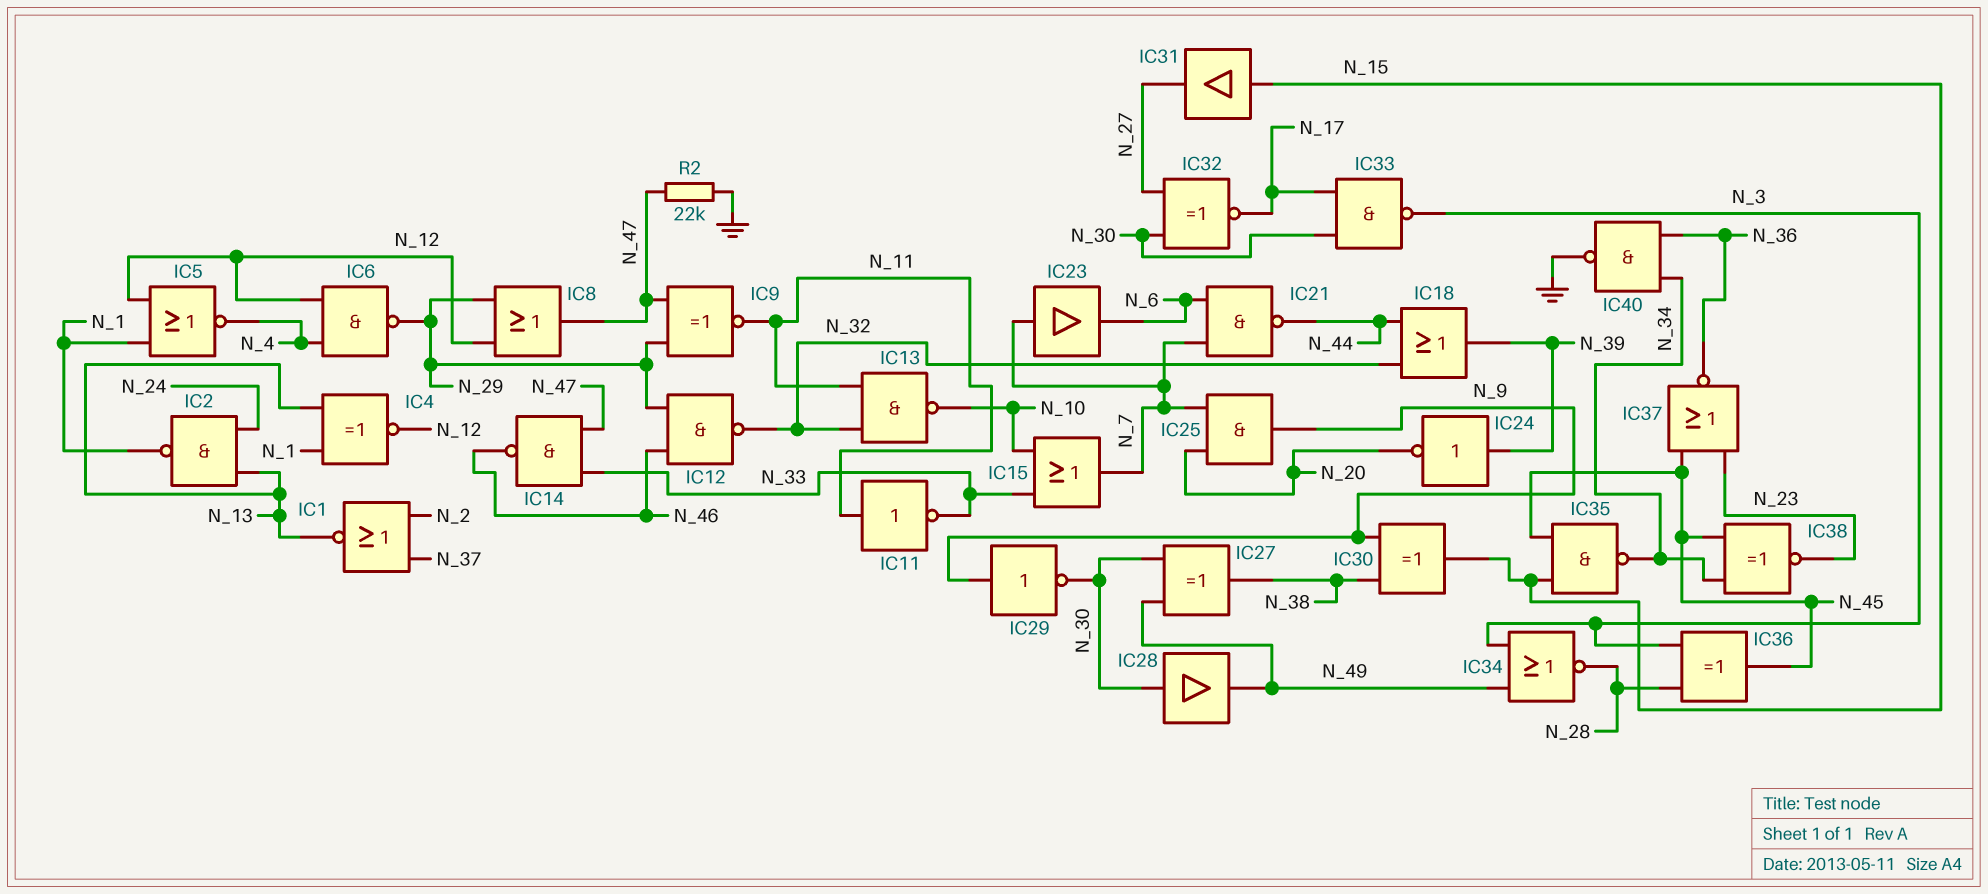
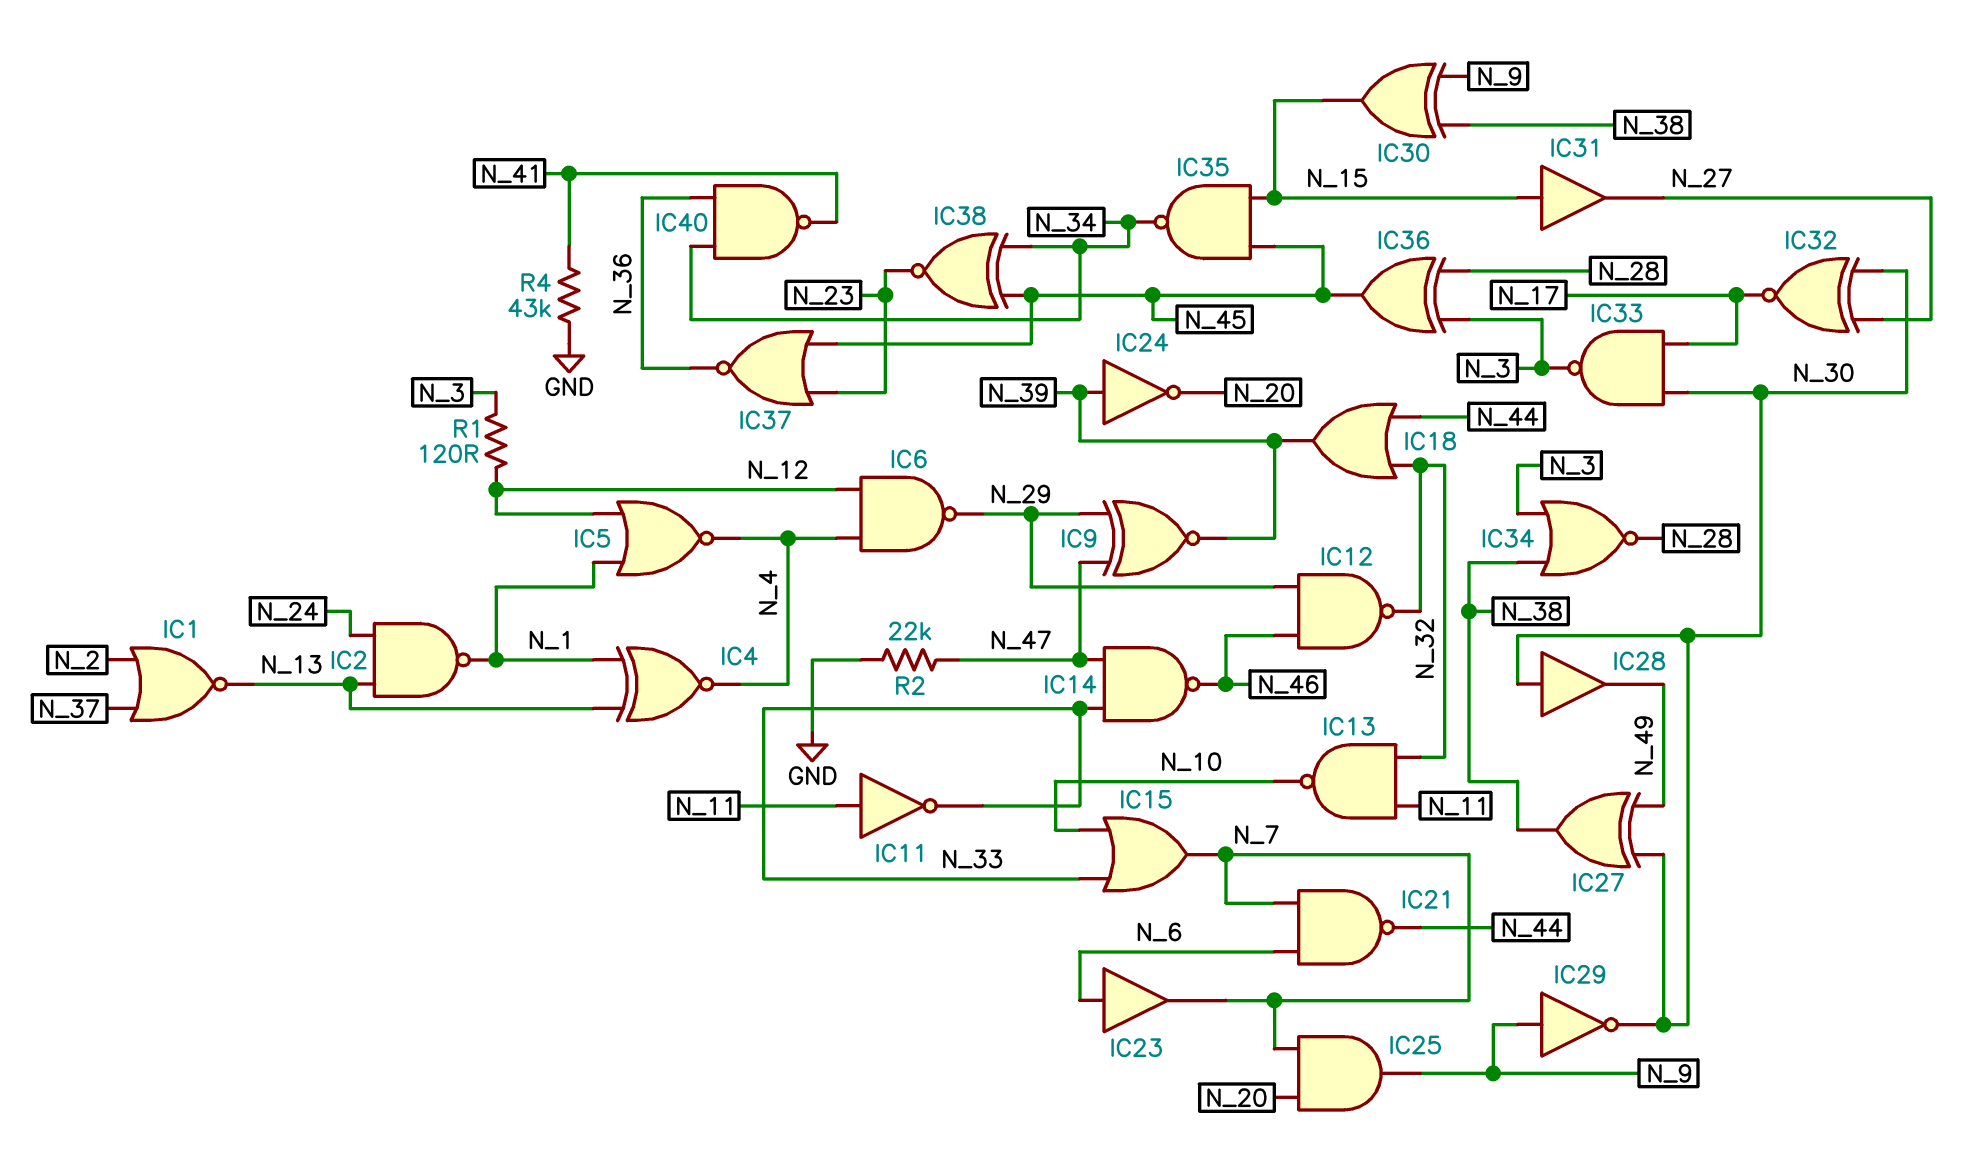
IC4: XNOR (in N_1, in N_13, out N_12) -> XNOR (in N_1, in N_13, out N_4)
IC8: OR (in N_12, in N_29, out N_47) -> none
IC9: XNOR (in N_29, in N_47, out N_11) -> XNOR (in N_29, in N_47, out N_39)
IC23: buffer (in N_7, out N_6) -> buffer (in N_6, out N_7)
IC34: NOR (in N_3, in N_49, out N_28) -> NOR (in N_3, in N_38, out N_28)
IC40: NAND (in N_34, in N_36, out GND) -> NAND (in N_34, in N_36, out N_41)
R1: none -> 120 (N_3, N_12)
R4: none -> 43k (GND, N_41)

